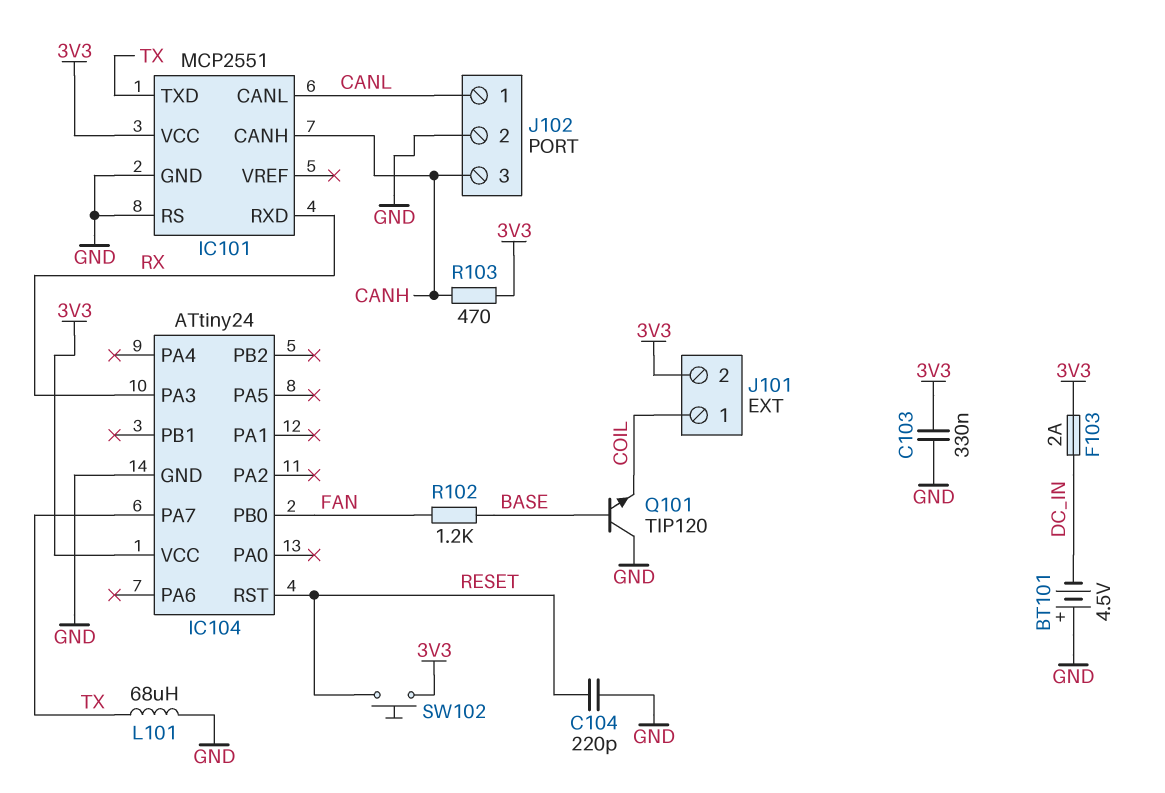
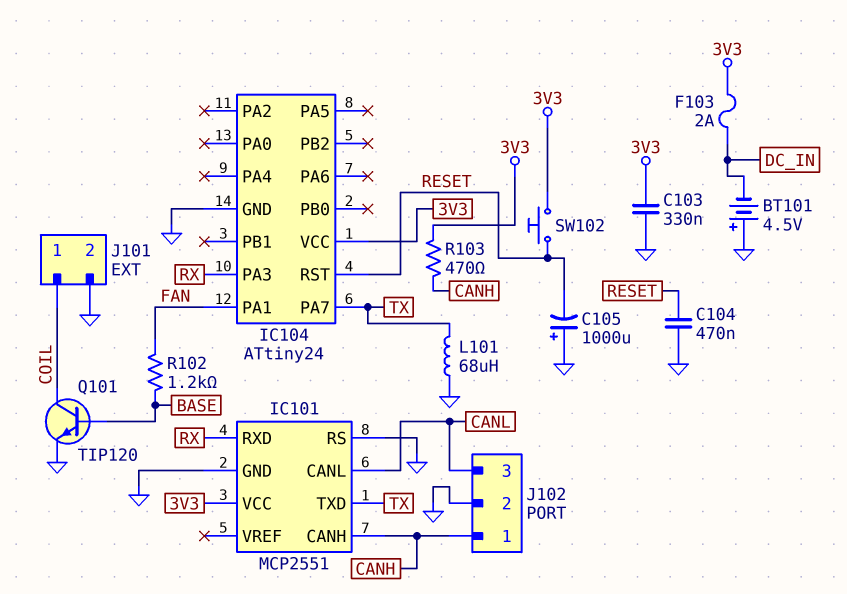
C104: 220pF (GND, RESET) -> 470nF (GND, RESET)
C105: none -> 1000uF (plus GND, minus RESET)
IC104 pin PA1: none -> FAN
IC104 pin PB0: FAN -> none
J101 pin 2: 3V3 -> GND
J102 pin 1: CANL -> CANH
J102 pin 3: CANH -> CANL
Q101: NPN TIP120 (B BASE, C GND, E COIL) -> NPN TIP120 (B BASE, C COIL, E GND)

